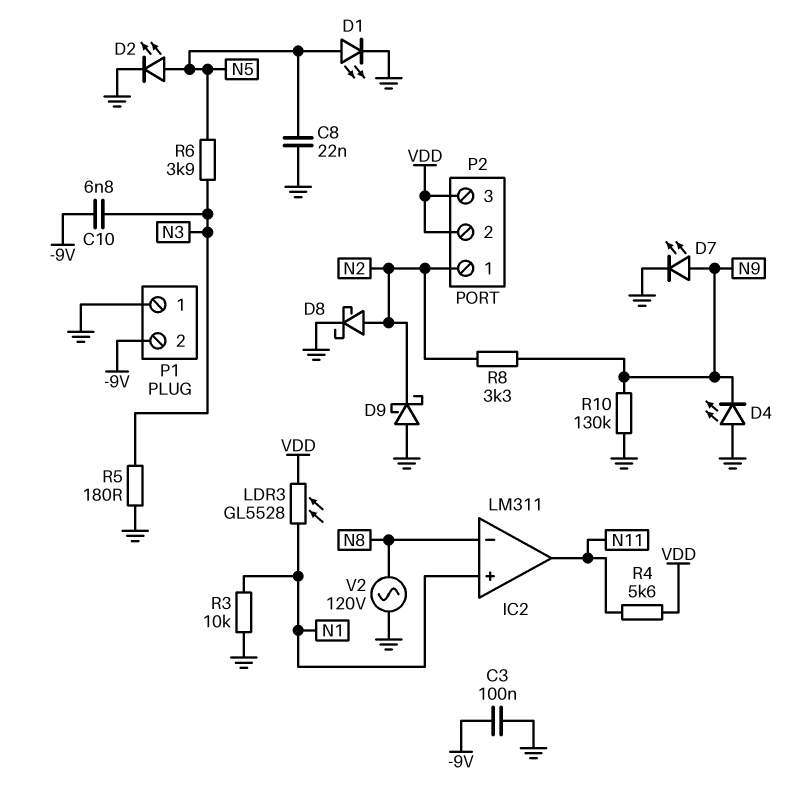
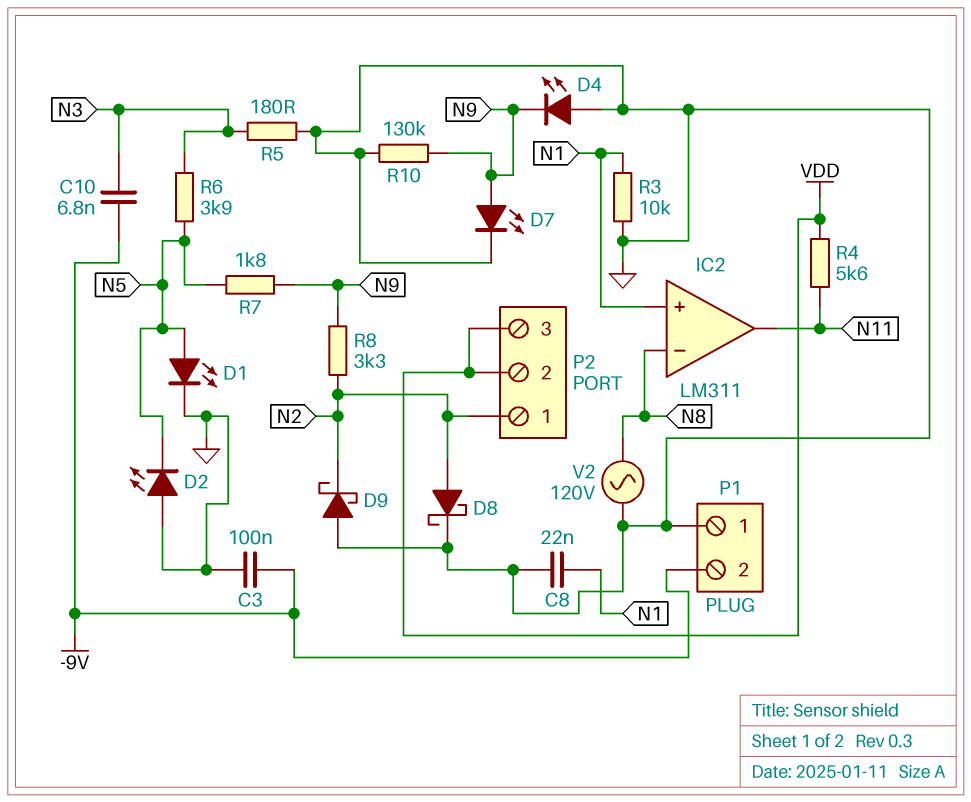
C8: 22nF (GND, N5) -> 22nF (GND, N1)
D2: LED (A N5, K GND) -> LED (A GND, K N5)
LDR3: GL5528 (N1, VDD) -> none
R7: none -> 1.8k (N5, N9)

